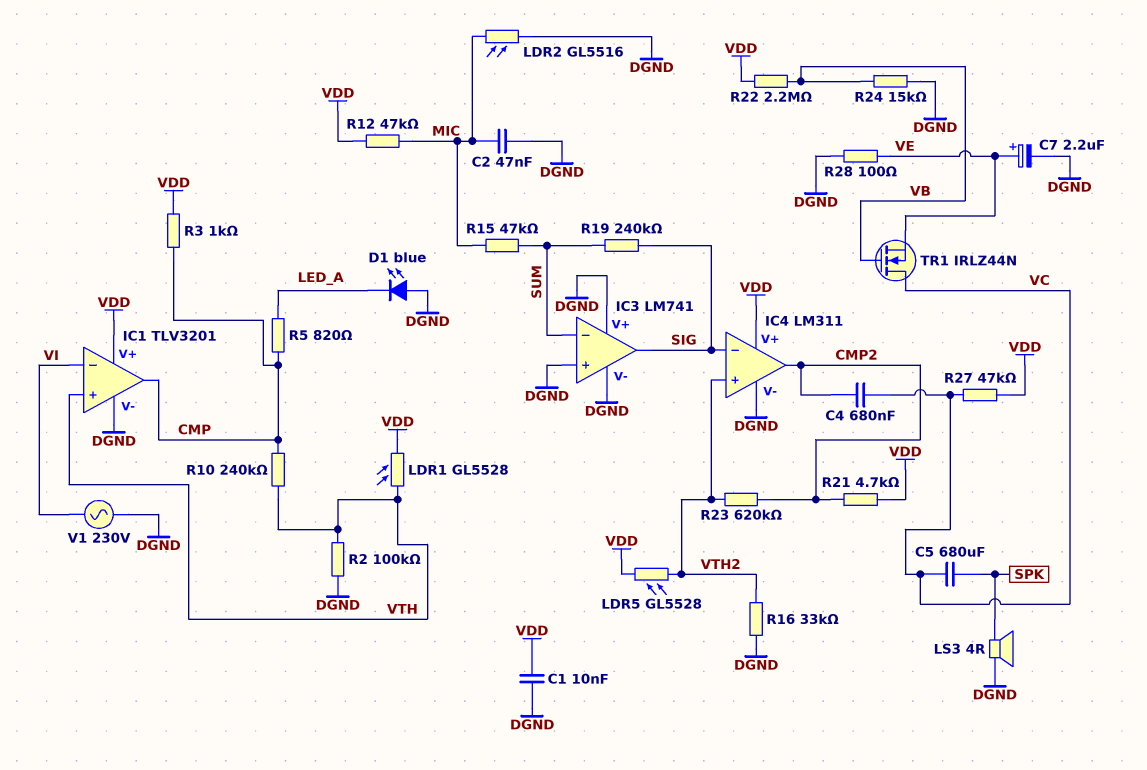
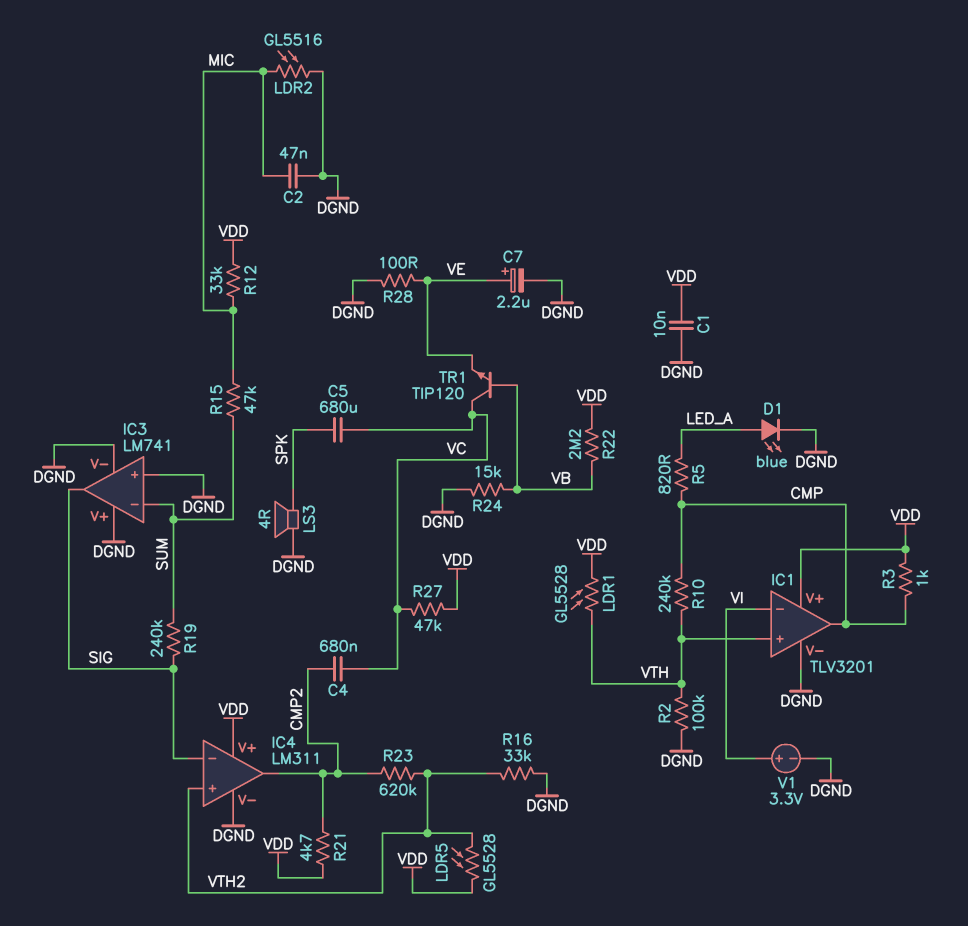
D1: LED blue (A DGND, K LED_A) -> LED blue (A LED_A, K DGND)
R12: 47k (MIC, VDD) -> 33k (MIC, VDD)
TR1: NMOS IRLZ44N (G VB, D VC, S VE) -> NPN TIP120 (B VB, C VC, E VE)
V1: AC 230V (DGND, VI) -> 3.3V (plus VI, minus DGND)

